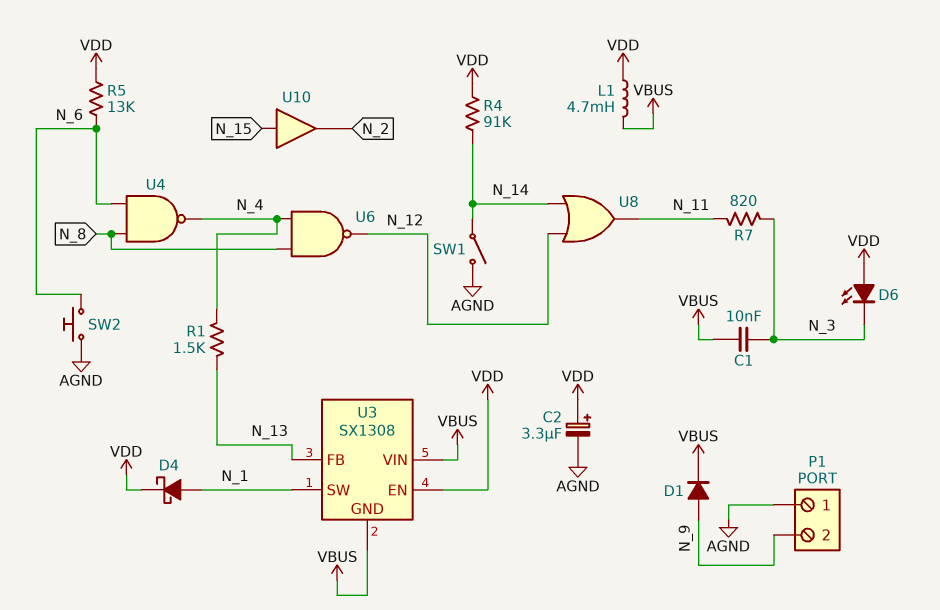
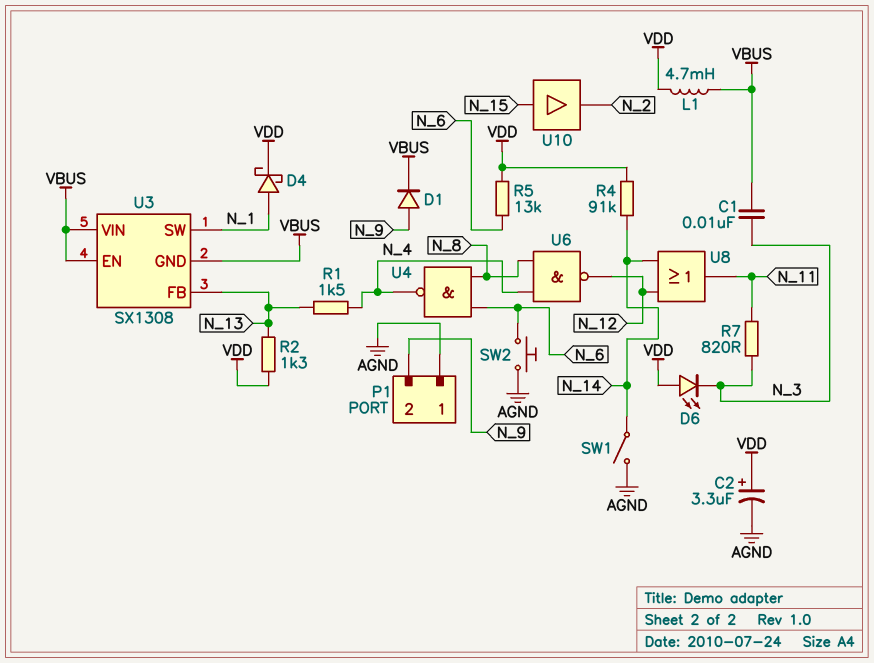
R2: none -> 1.3k (N_13, VDD)
U3 pin EN: VDD -> VBUS

